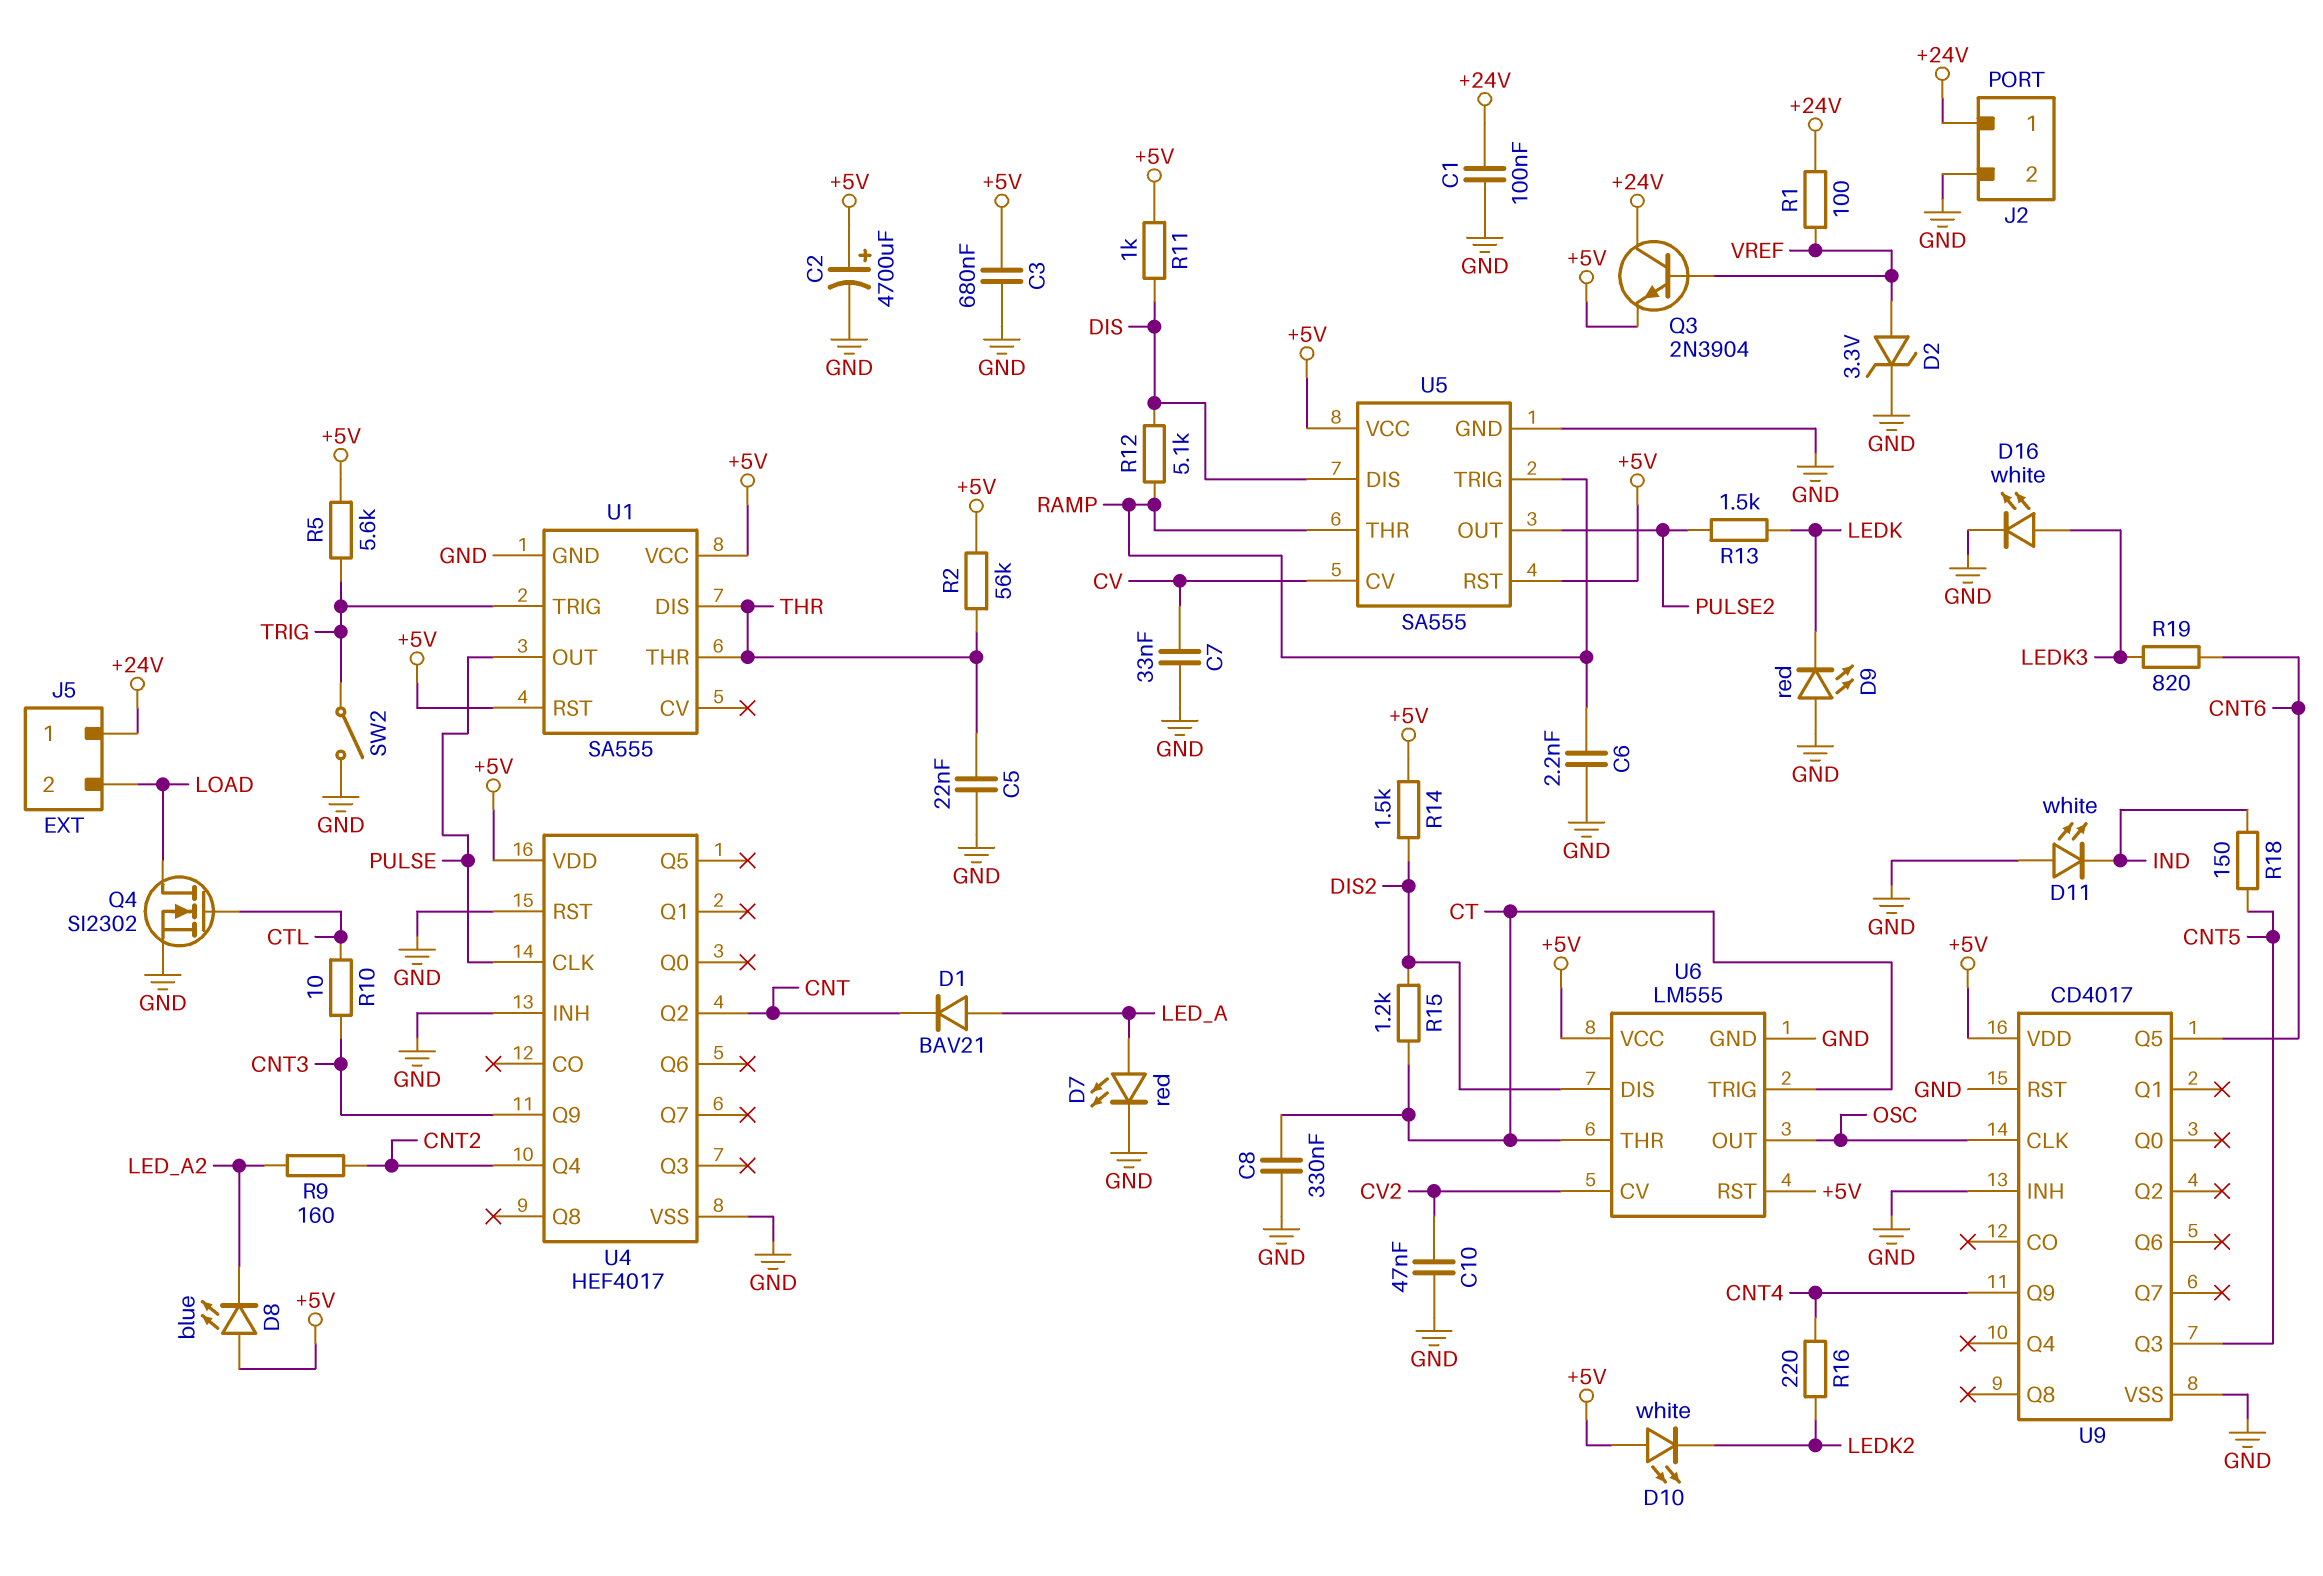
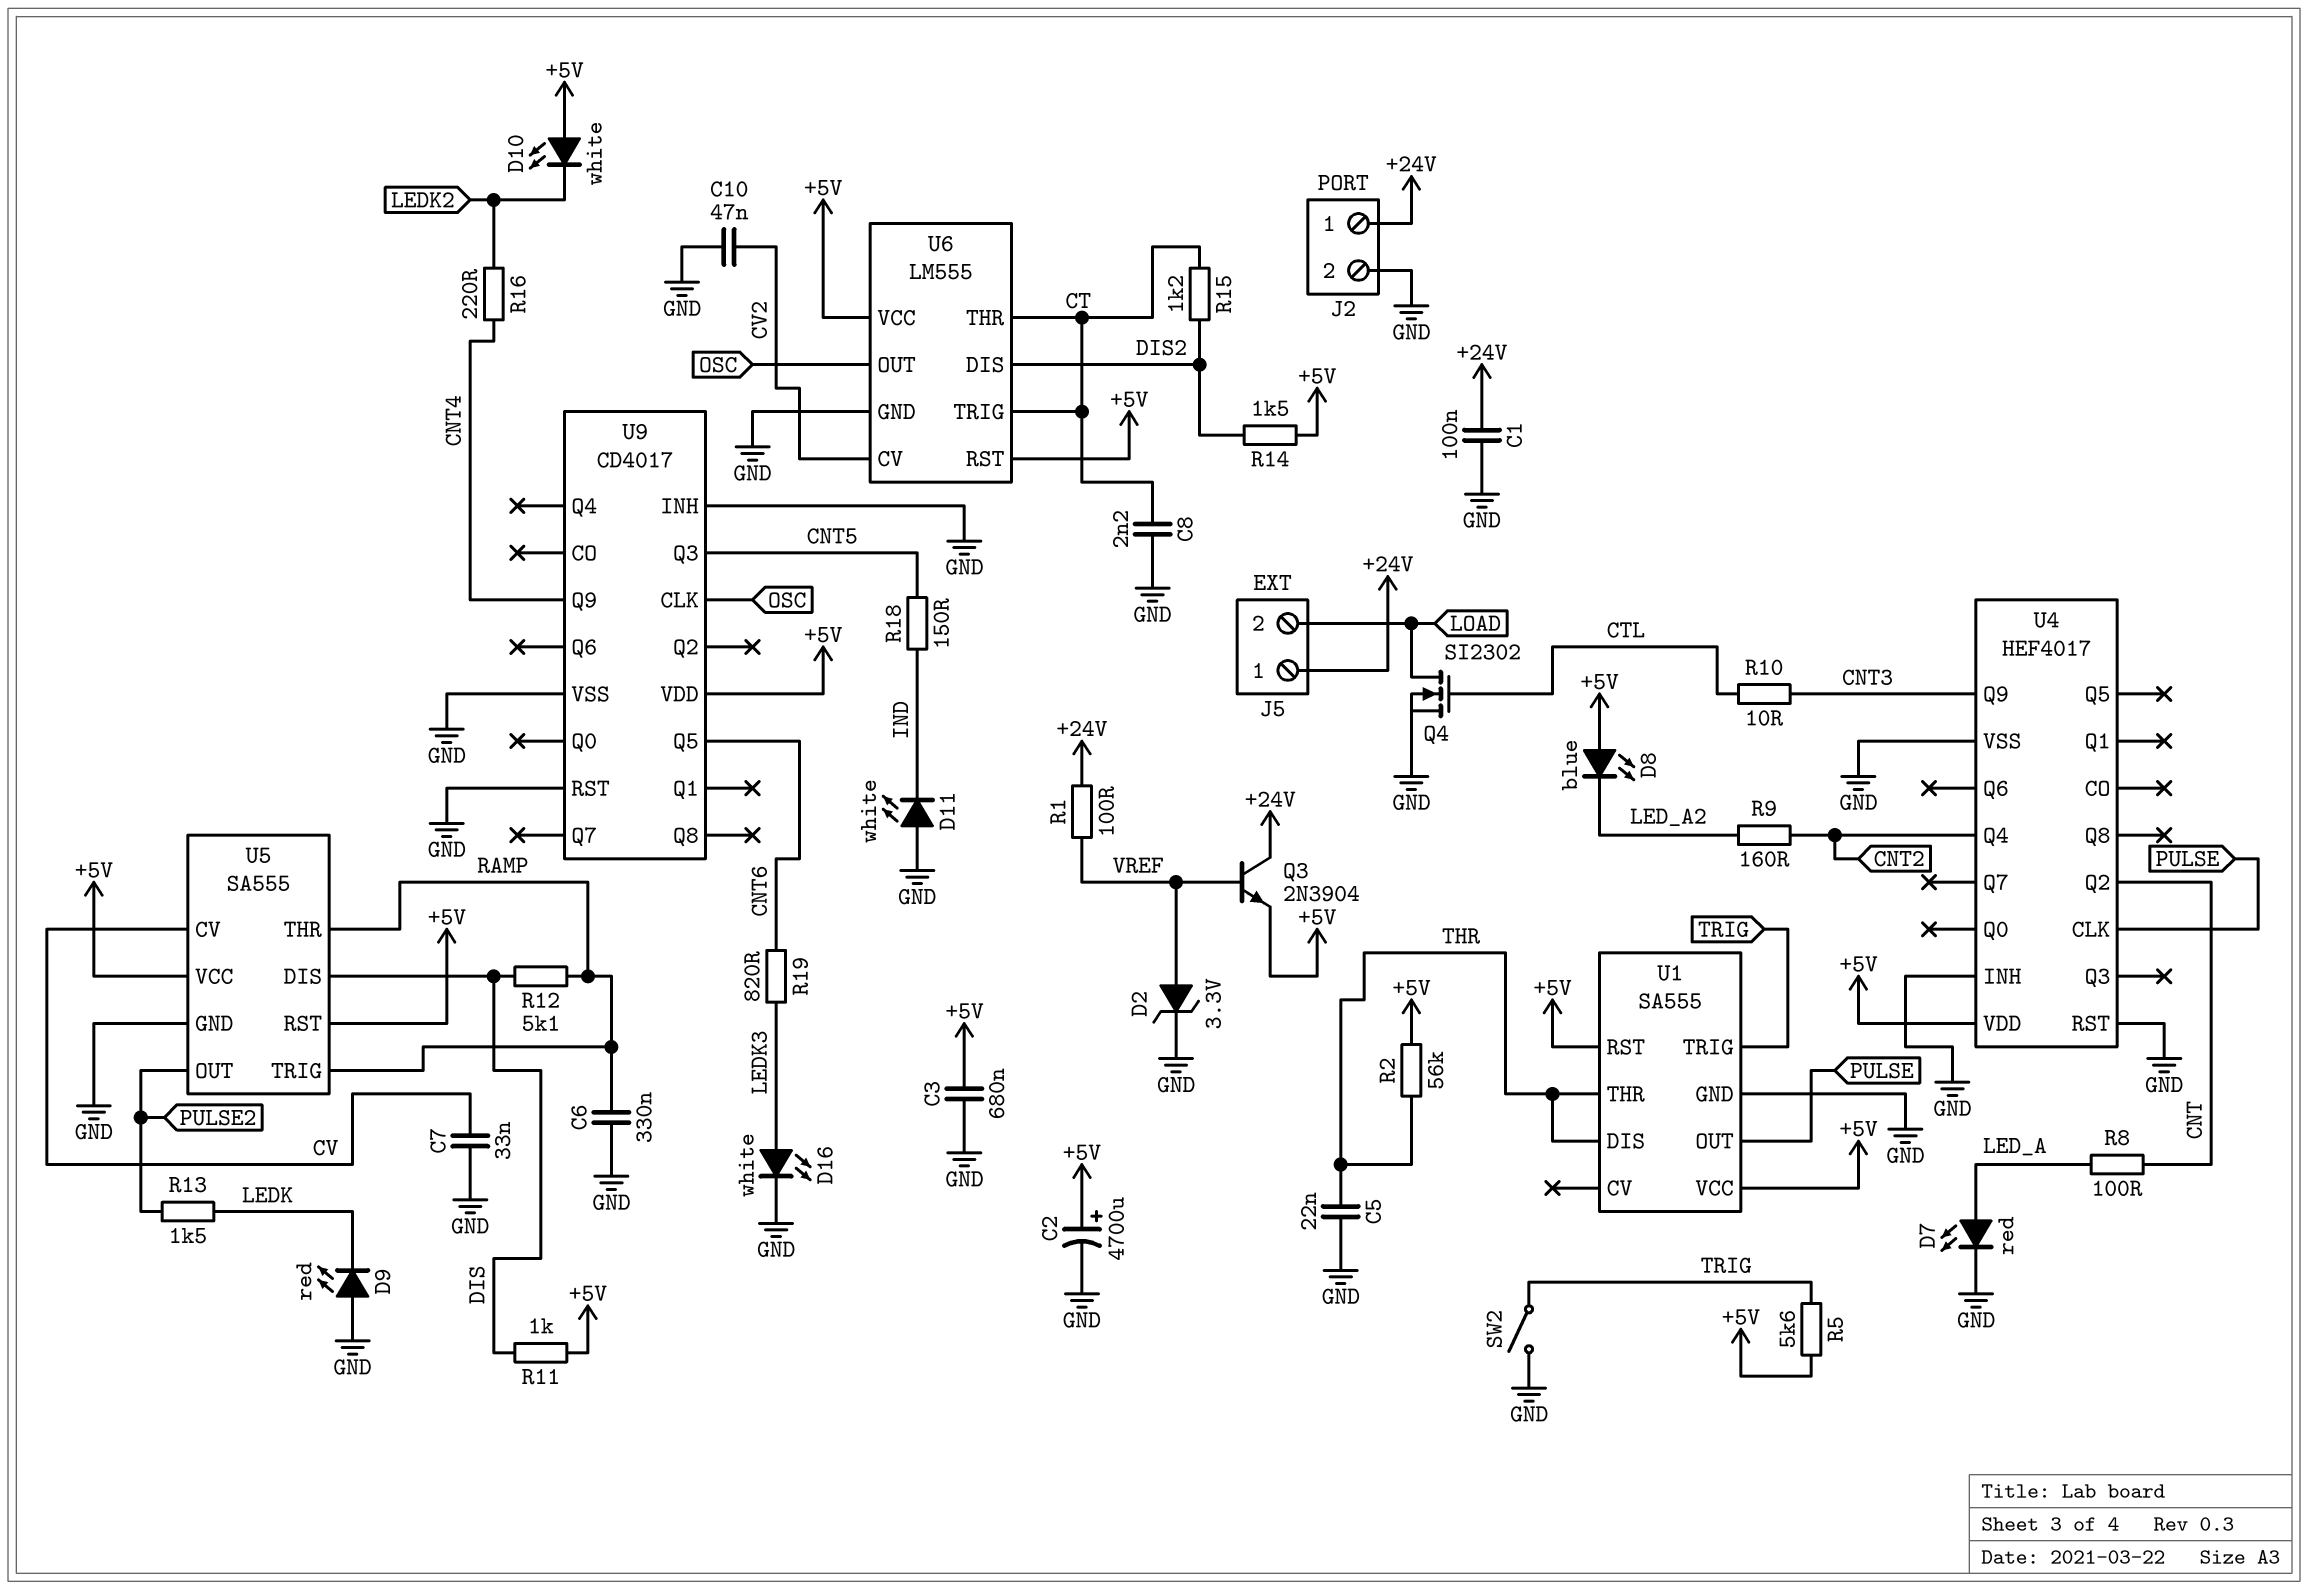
C6: 2.2nF (GND, RAMP) -> 330nF (GND, RAMP)
C8: 330nF (CT, GND) -> 2.2nF (CT, GND)
D1: diode BAV21 (A LED_A, K CNT) -> none
R8: none -> 100 (CNT, LED_A)

